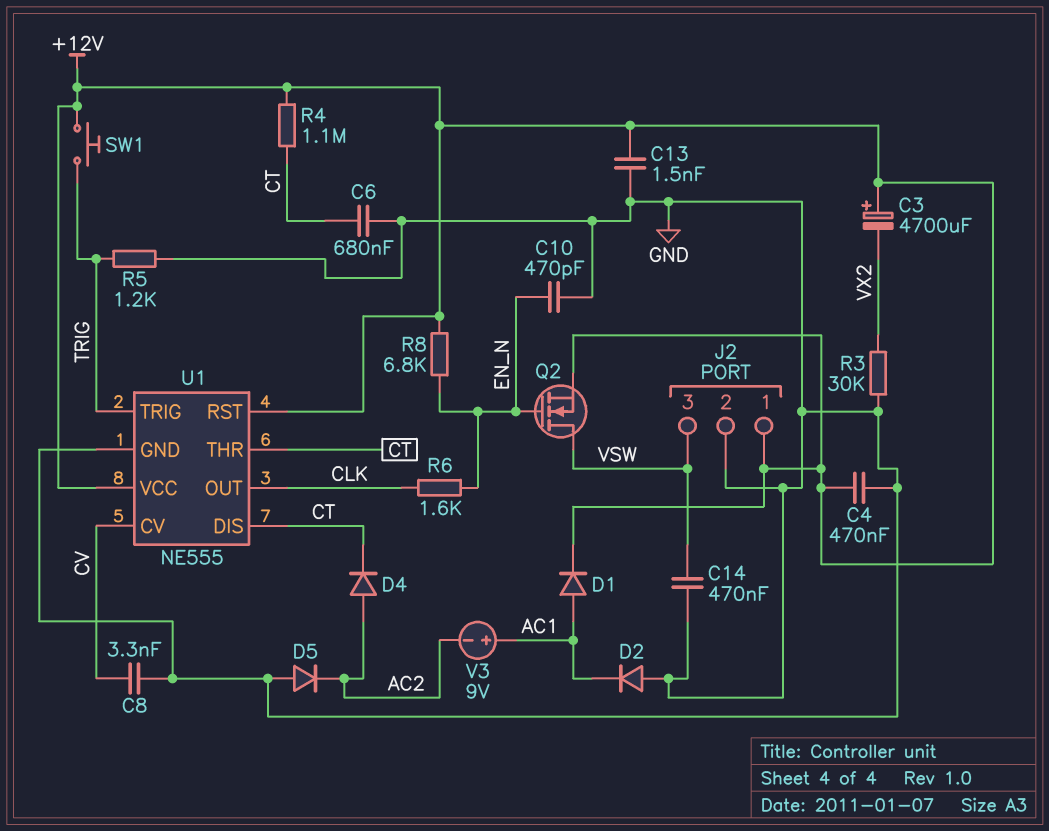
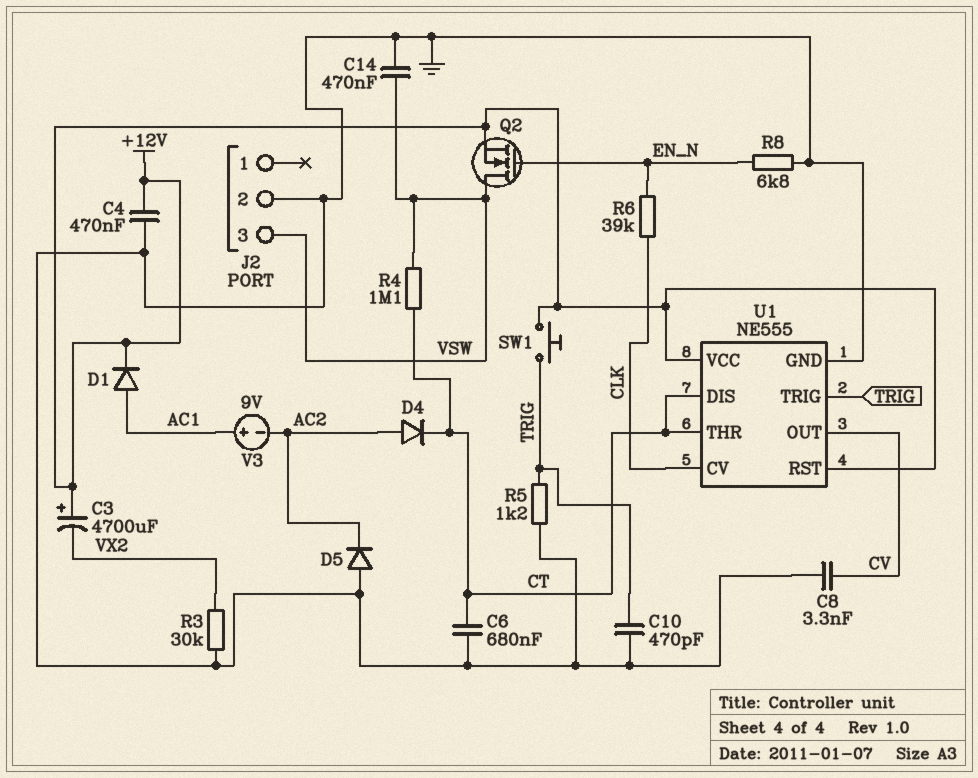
C10: 470pF (EN_N, GND) -> 470pF (GND, TRIG)
C13: 1.5nF (+12V, GND) -> none
D2: diode (A GND, K AC1) -> none
J2 pin 1: +12V -> none
R4: 1.1M (+12V, CT) -> 1.1M (CT, VSW)
R6: 1.6k (CLK, EN_N) -> 39k (CLK, EN_N)
R8: 6.8k (+12V, EN_N) -> 6.8k (EN_N, GND)
U1 pin CV: CV -> CLK
U1 pin OUT: CLK -> CV

